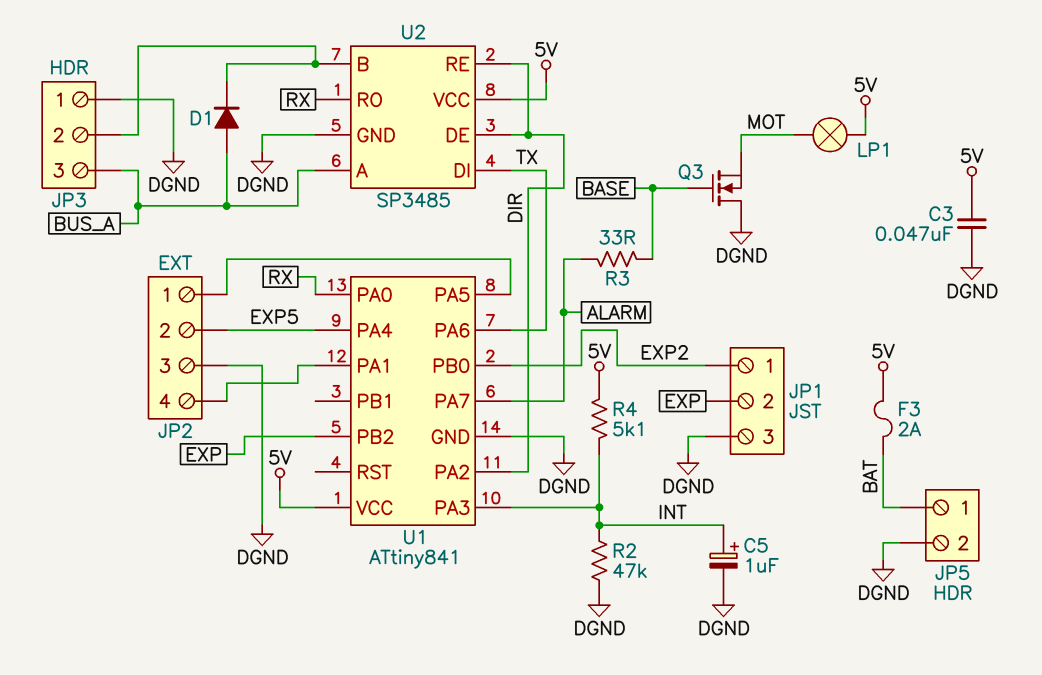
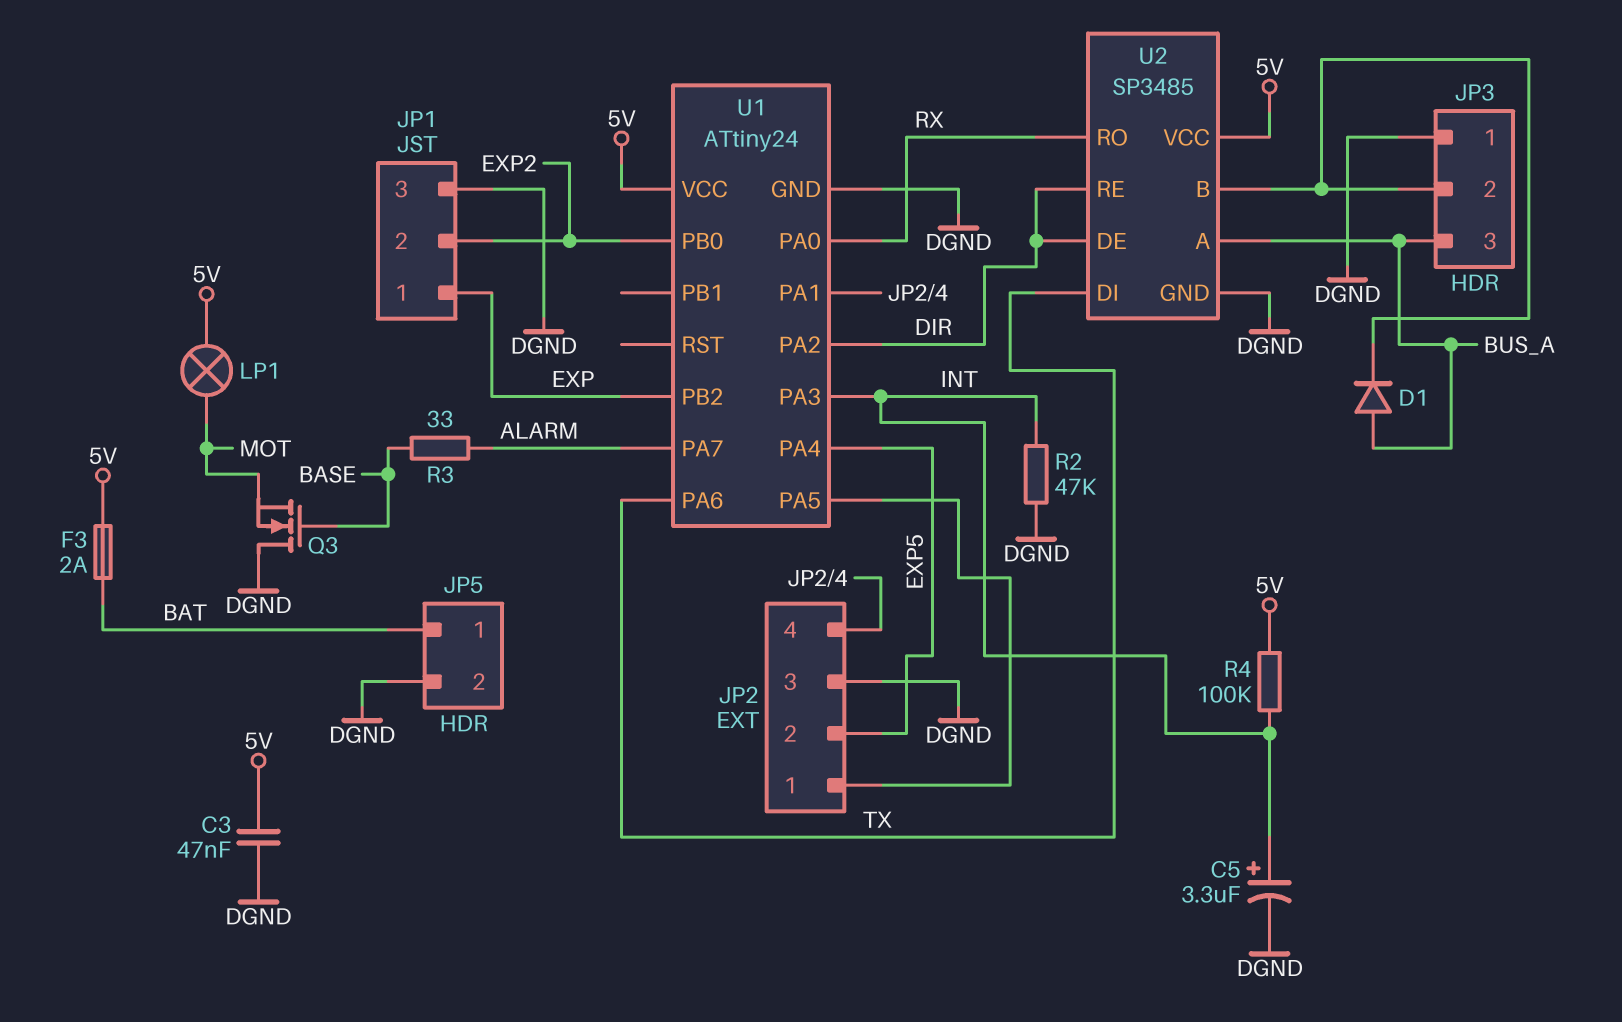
C5: 1uF (plus INT, minus DGND) -> 3.3uF (plus INT, minus DGND)
JP1 pin 1: EXP2 -> EXP
JP1 pin 2: EXP -> EXP2
R4: 5.1k (5V, INT) -> 100k (5V, INT)
U1: ATtiny841 -> ATtiny24

